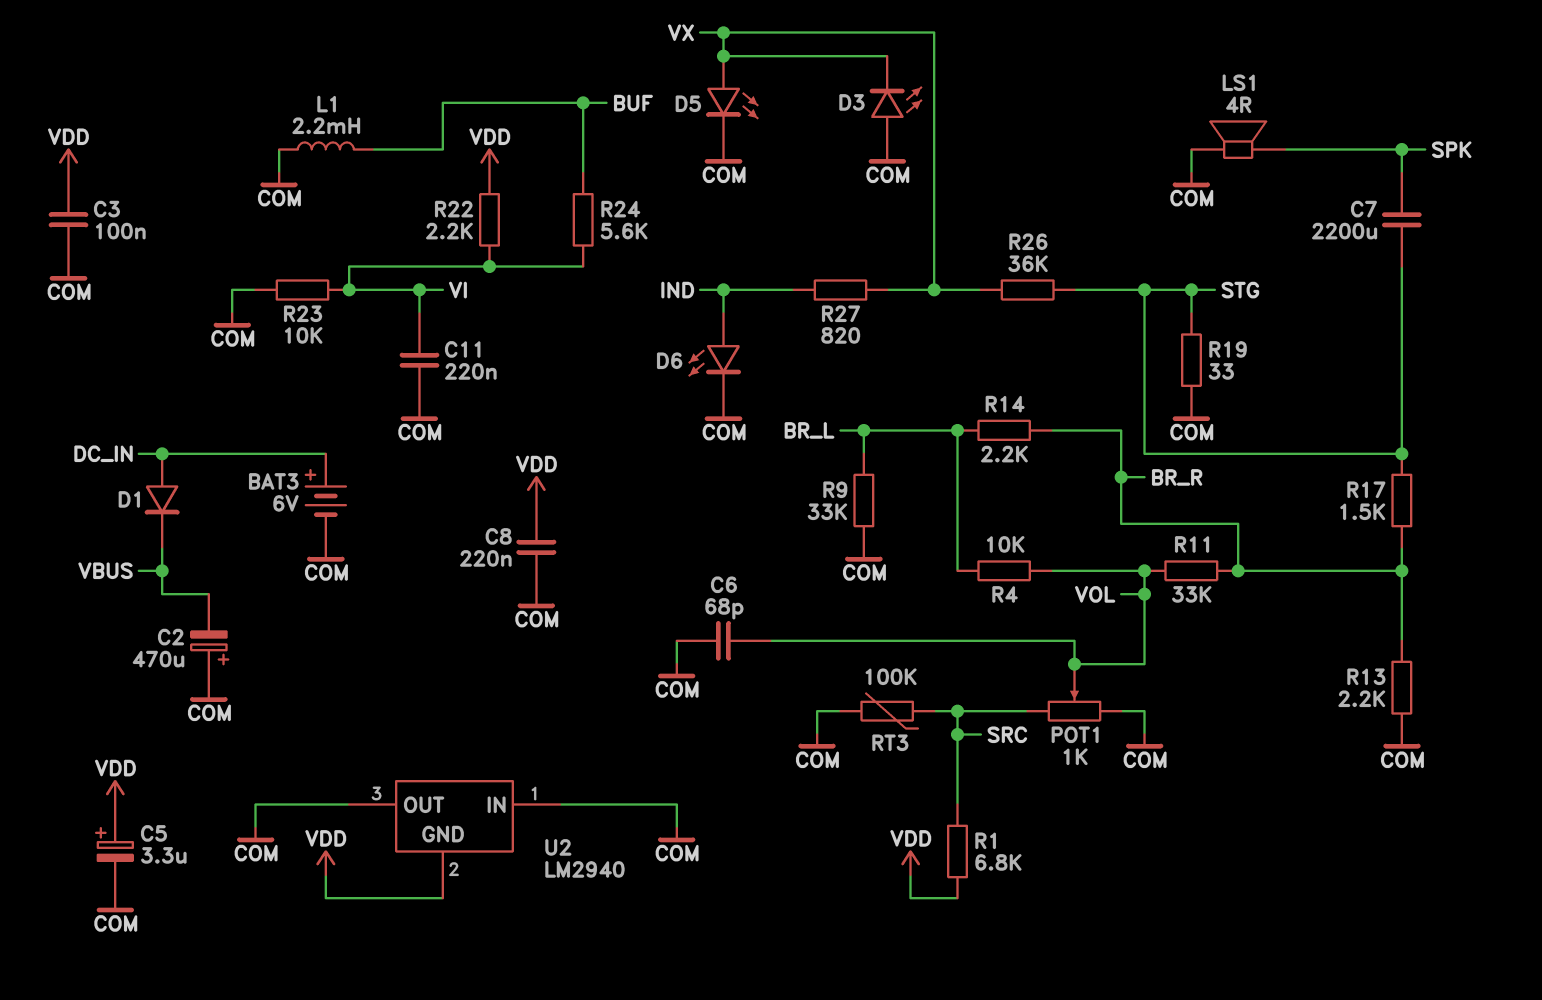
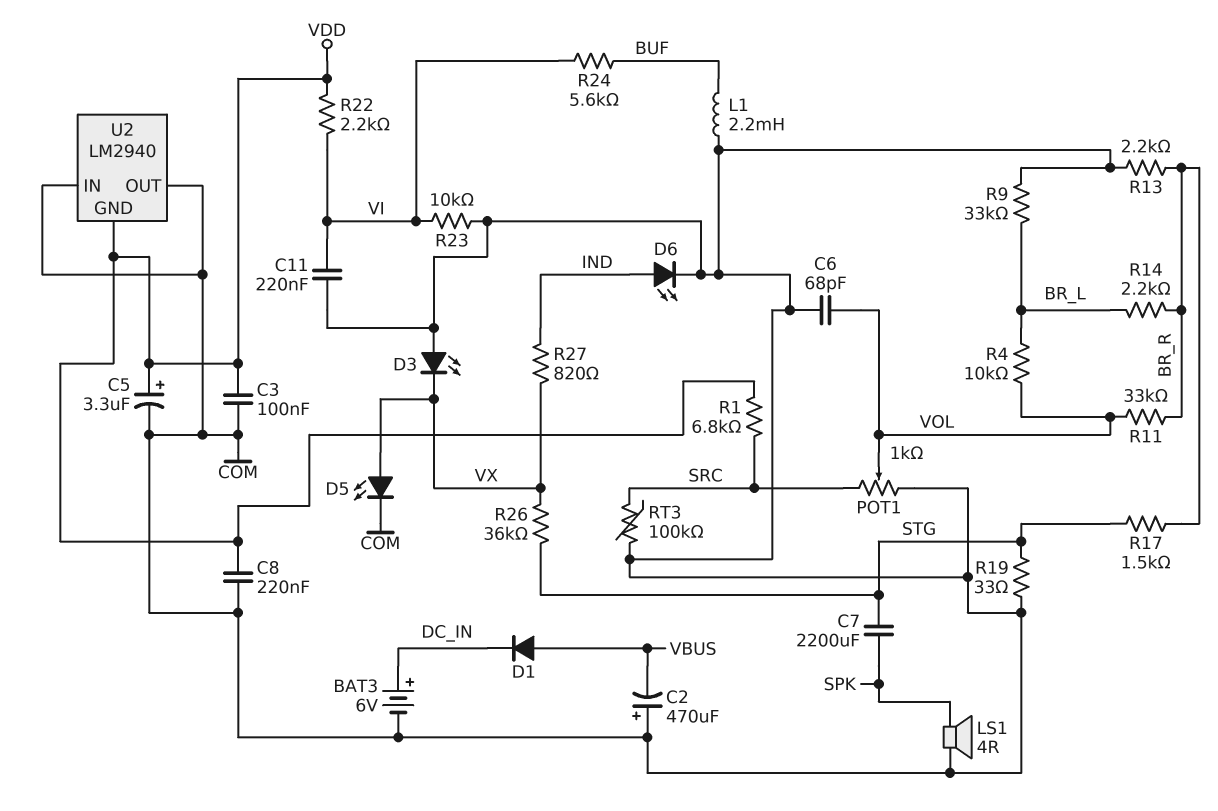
D1: diode (A DC_IN, K VBUS) -> diode (A VBUS, K DC_IN)

